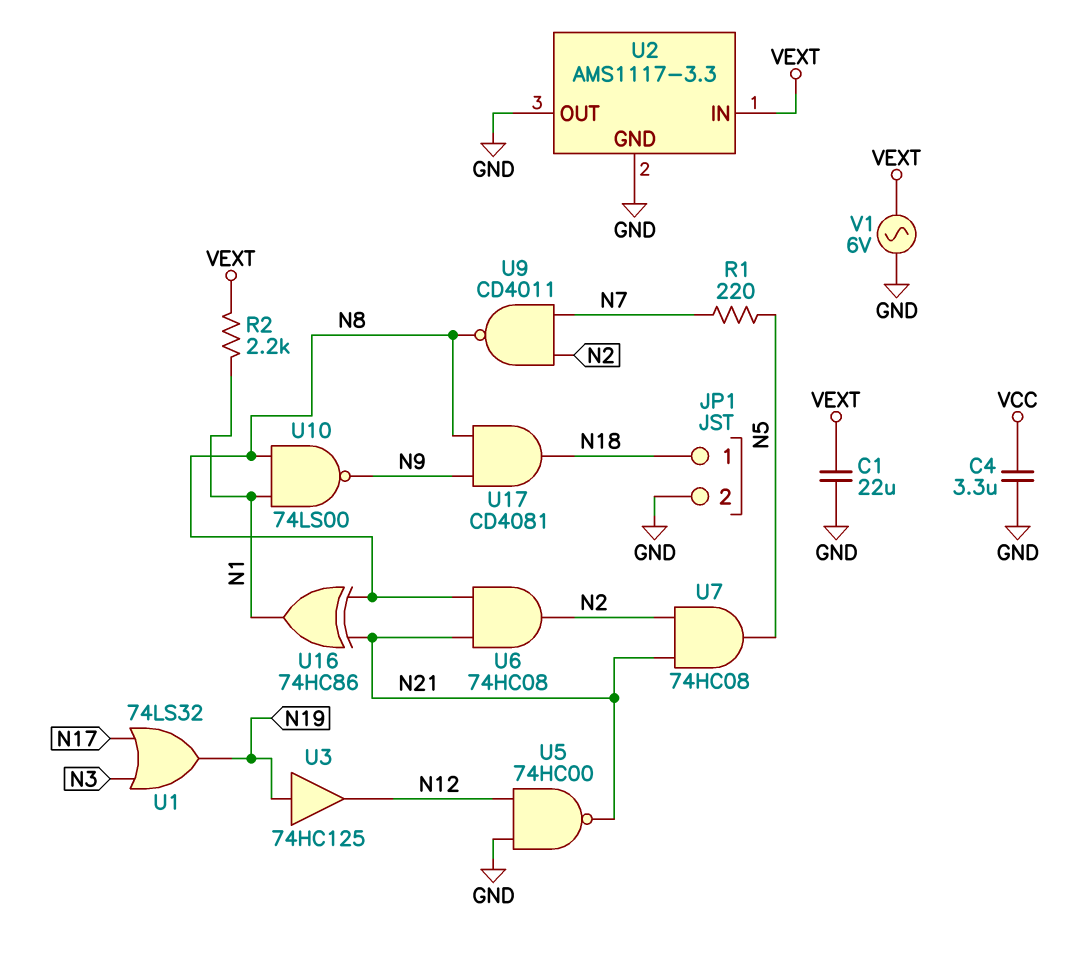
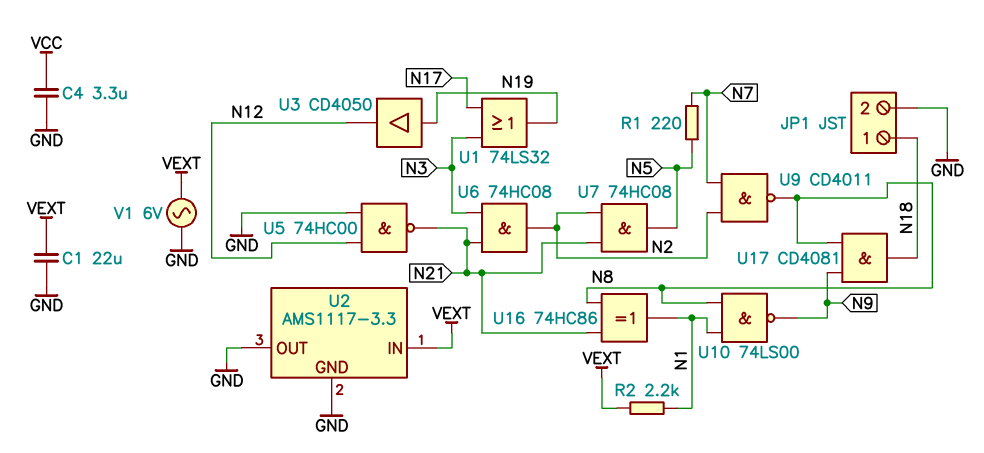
U3: buffer 74HC125 (in N19, out N12) -> buffer CD4050 (in N19, out N12)
U6: AND 74HC08 (in N8, in N21, out N2) -> AND 74HC08 (in N3, in N21, out N2)

